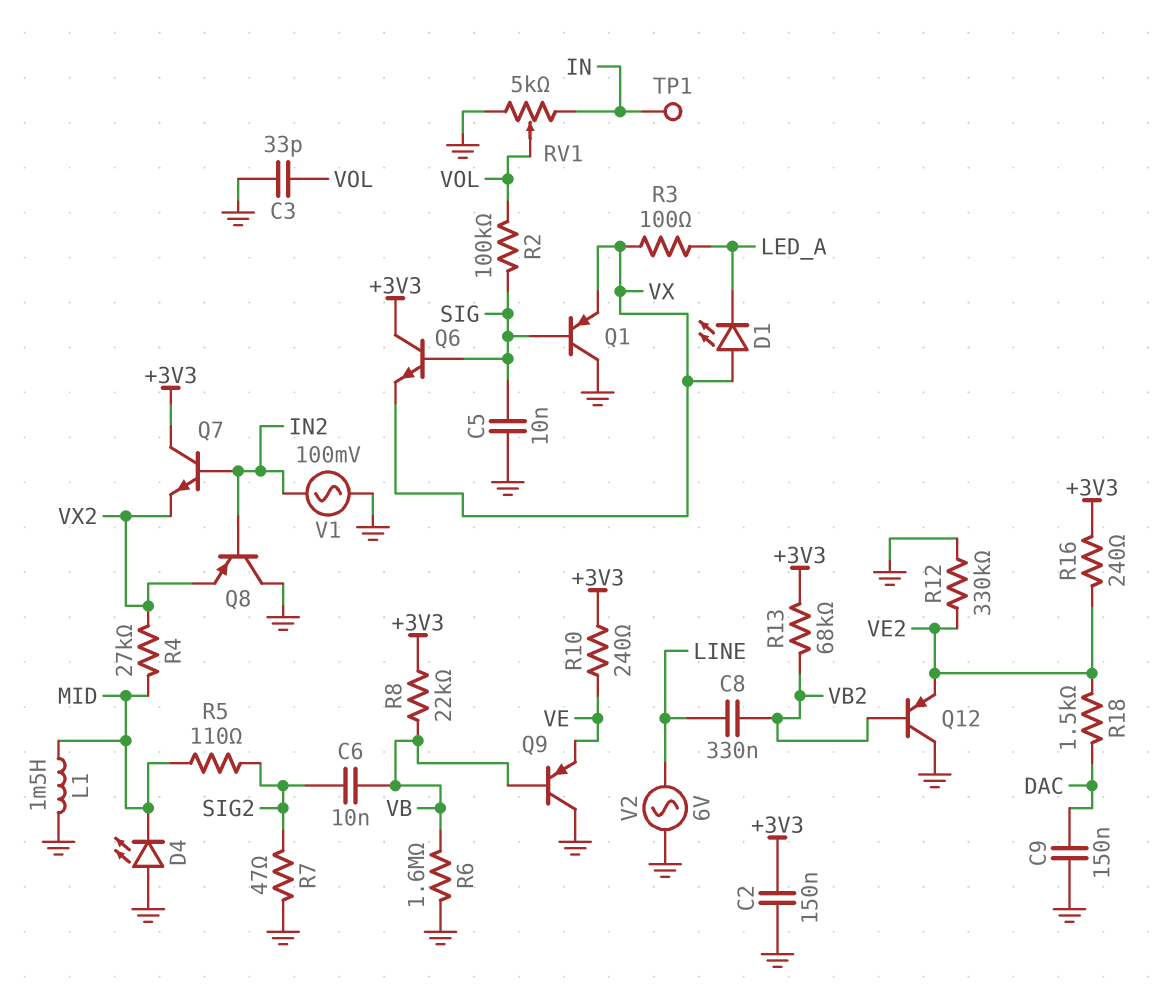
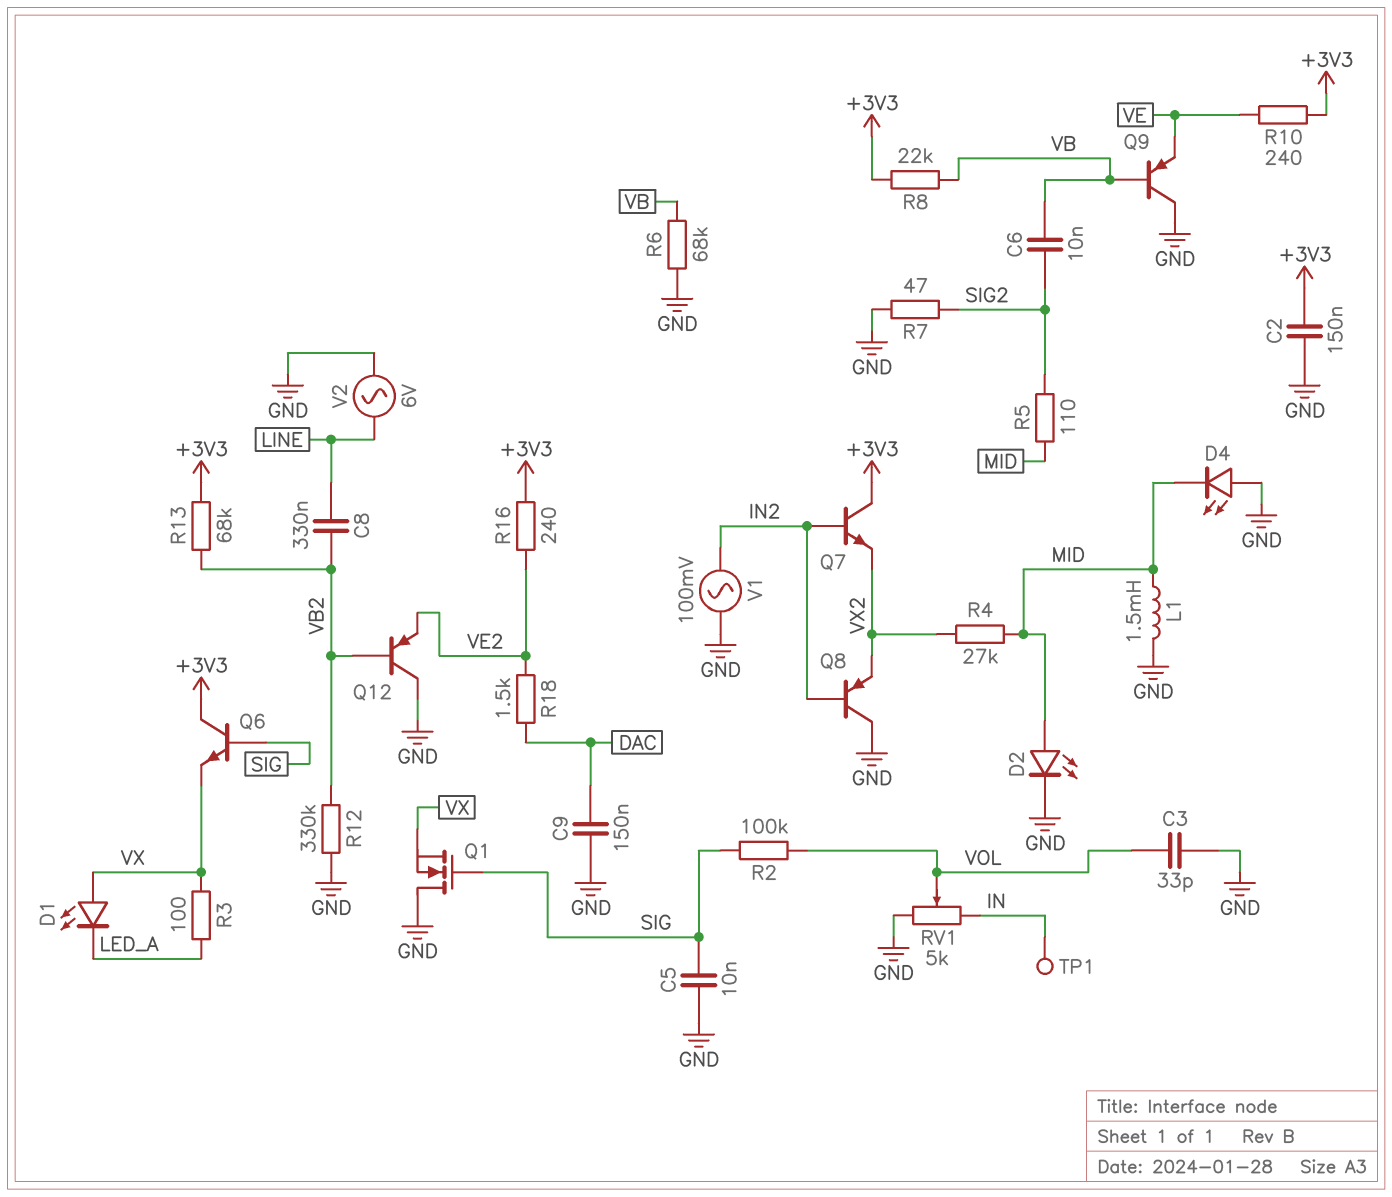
D2: none -> LED (A MID, K GND)
Q1: PNP (B SIG, C GND, E VX) -> NMOS (G SIG, D GND, S VX)
R6: 1.6M (GND, VB) -> 68k (GND, VB)
R12: 330k (GND, VE2) -> 330k (GND, VB2)

